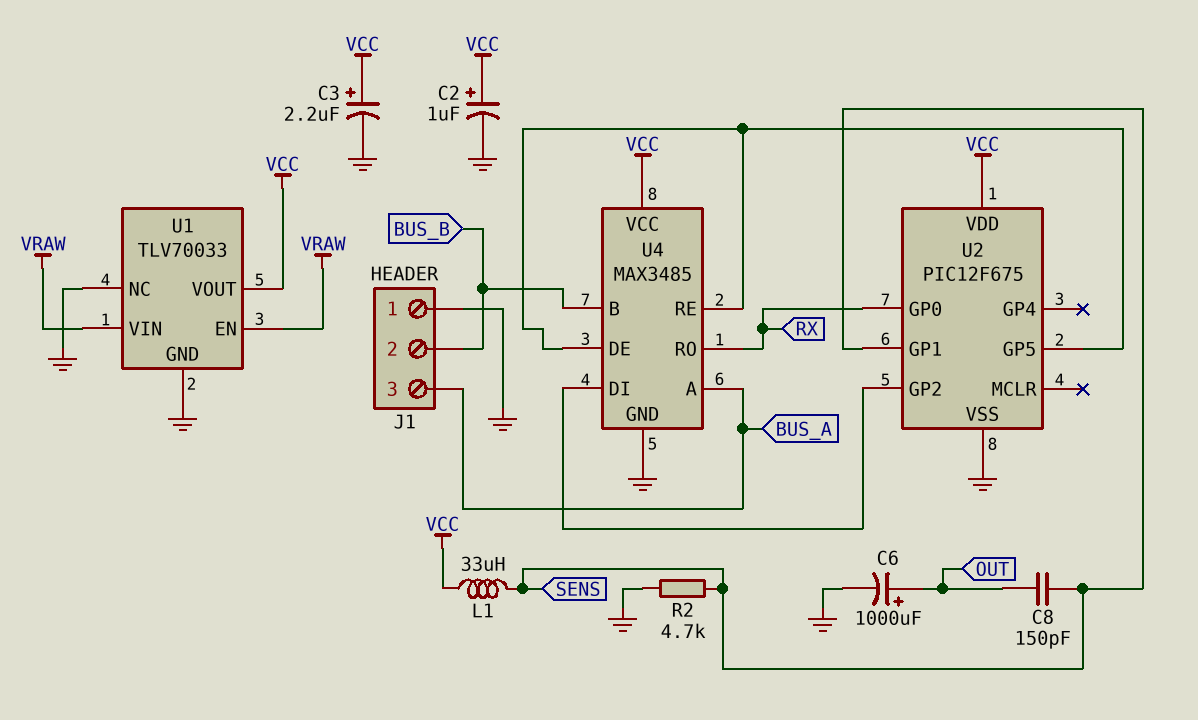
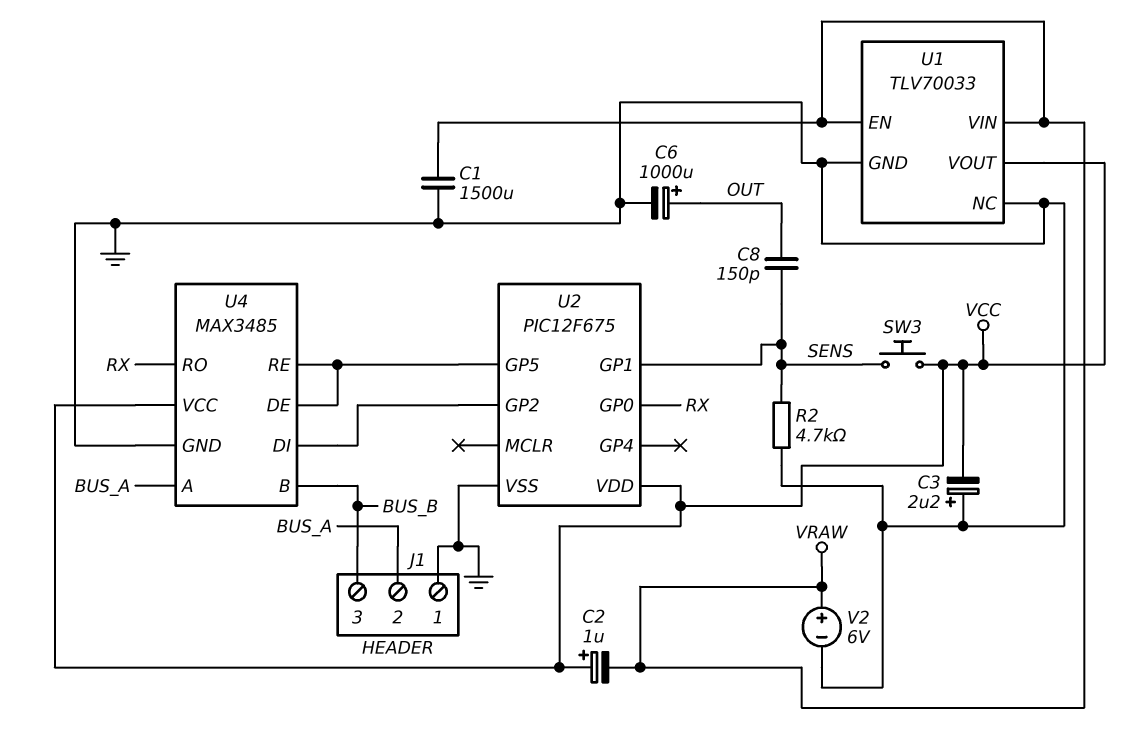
C1: none -> 1500uF (GND, VRAW)
C2: 1uF (plus VCC, minus GND) -> 1uF (plus VCC, minus VRAW)
C3: 2.2uF (plus VCC, minus GND) -> 2.2uF (plus GND, minus VCC)
J1 pin 2: BUS_B -> BUS_A
J1 pin 3: BUS_A -> BUS_B
L1: 33uH (SENS, VCC) -> none
SW3: none -> button (SENS, VCC)
V2: none -> 6V (plus VRAW, minus GND)

